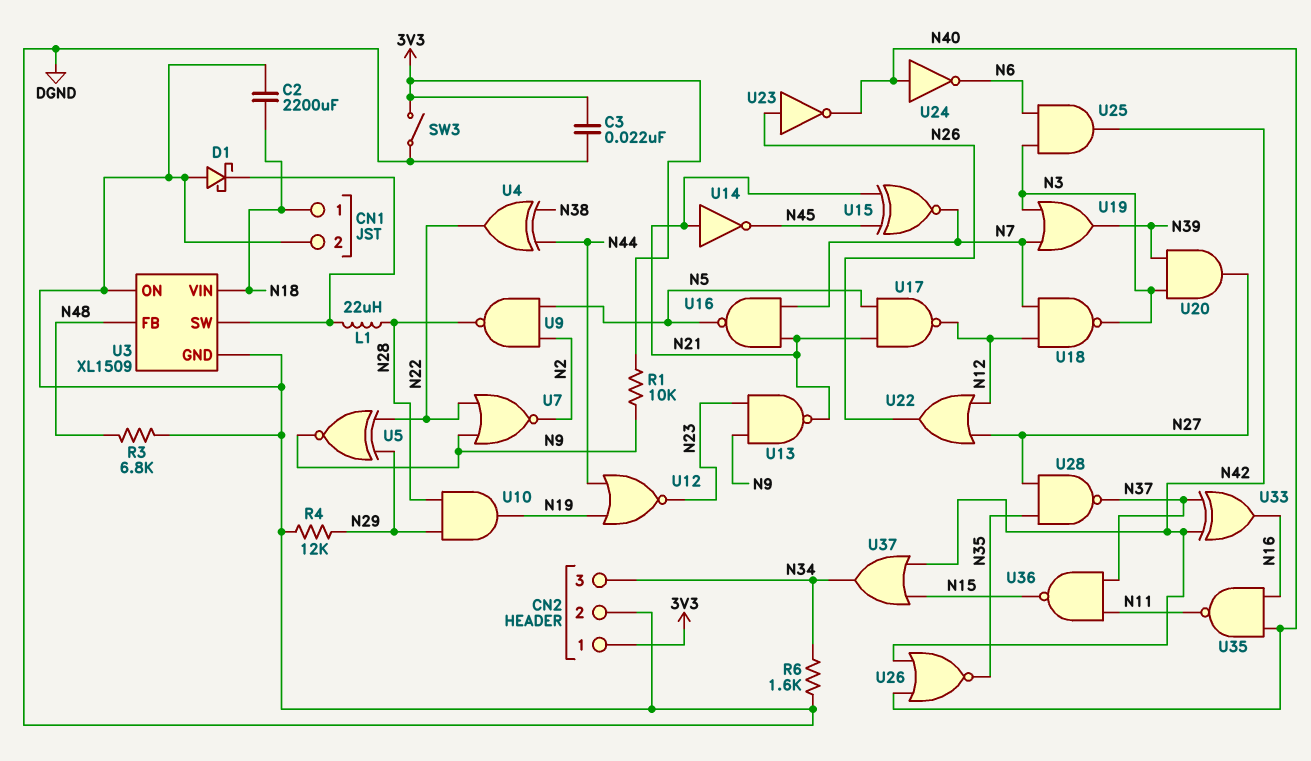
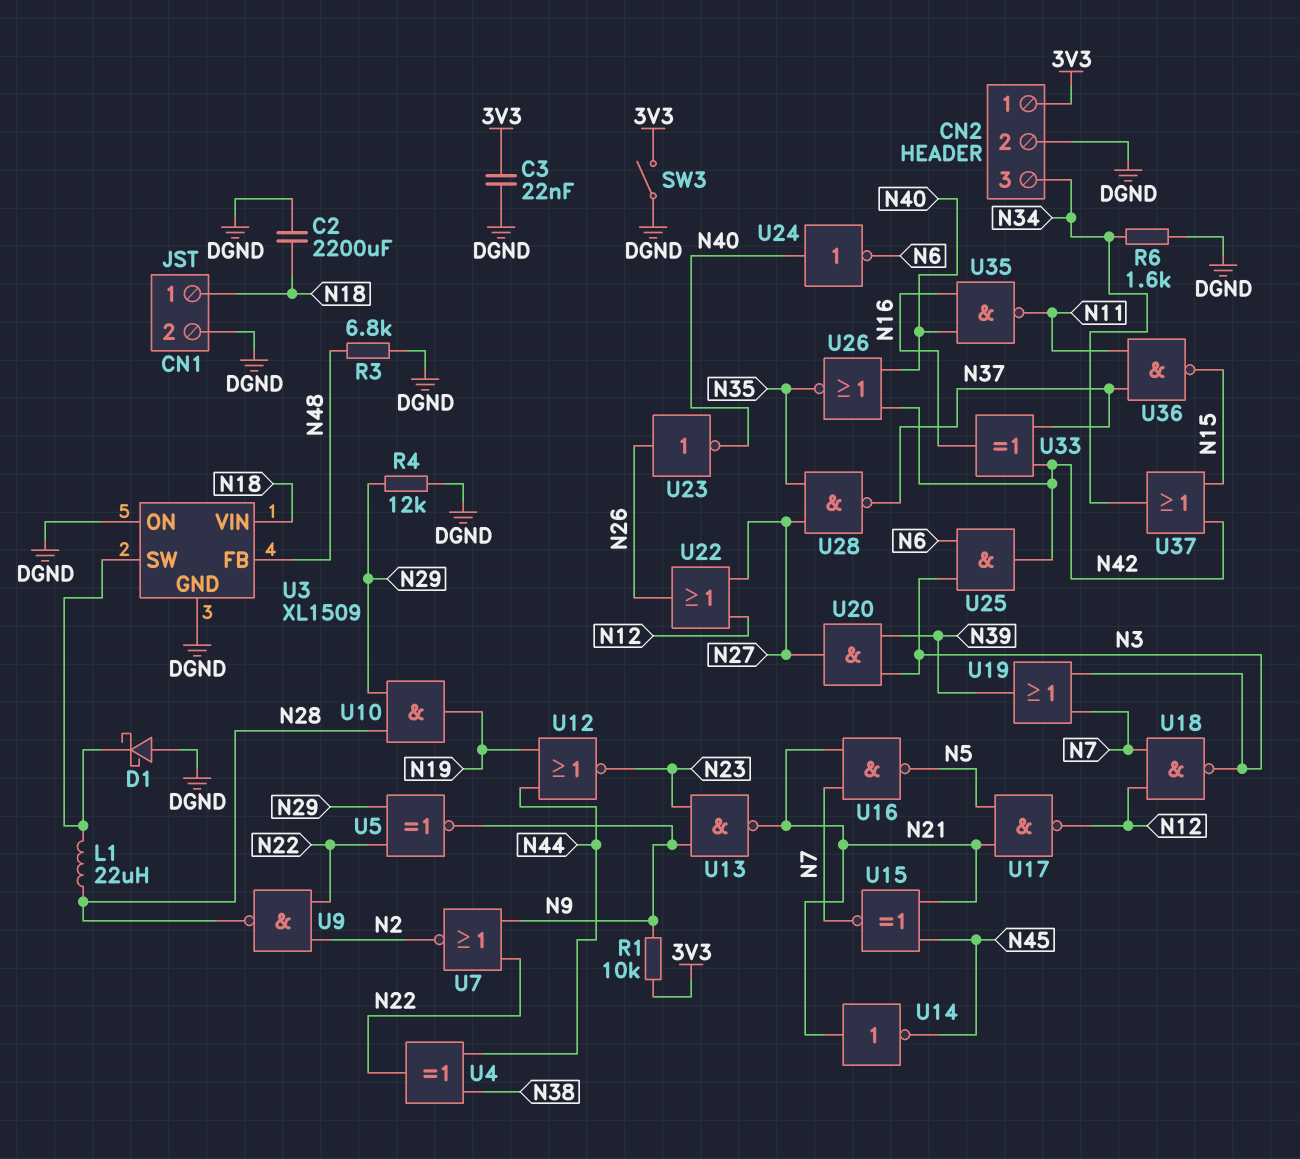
U9: NAND (in N2, in N5, out N28) -> NAND (in N2, in N22, out N28)

